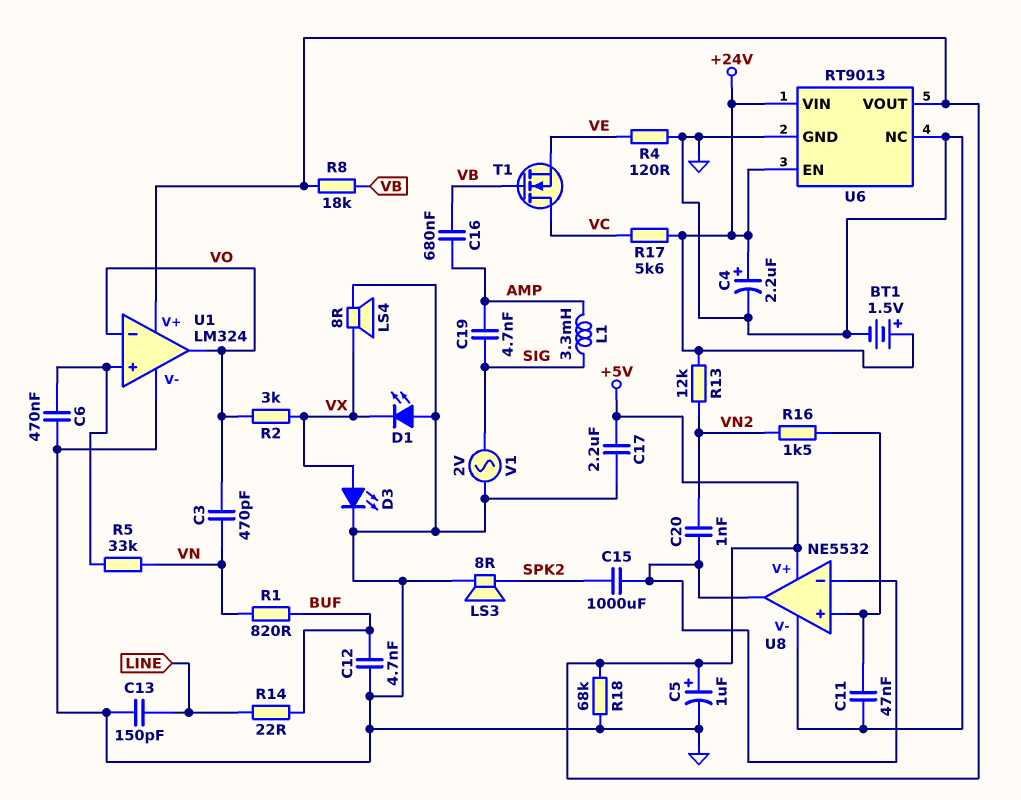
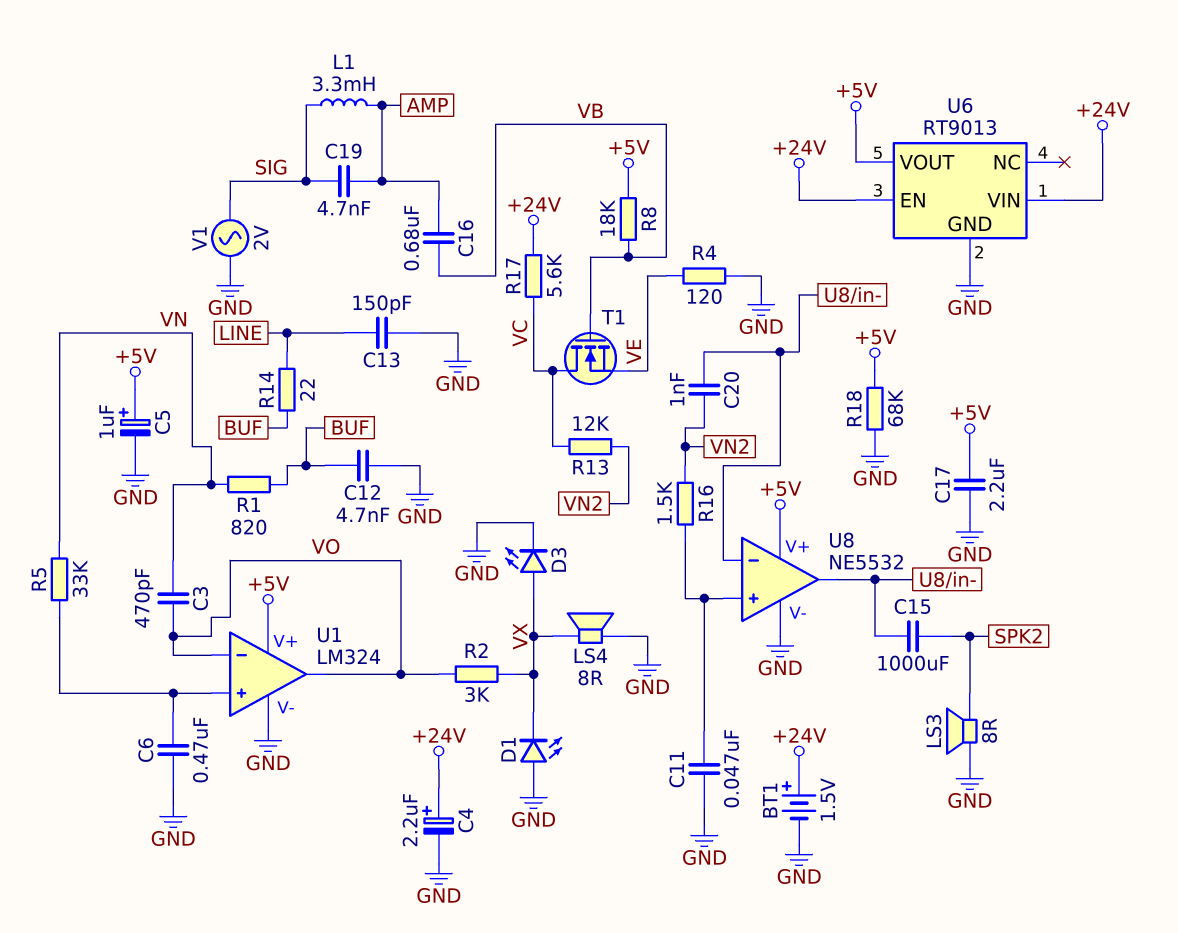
R13: 12k (+24V, VN2) -> 12k (VC, VN2)
U6 pin NC: GND -> none

